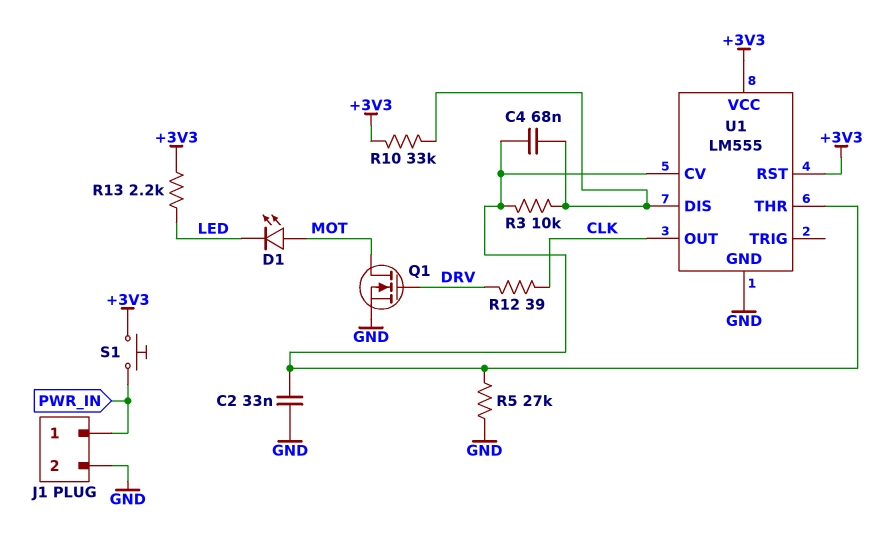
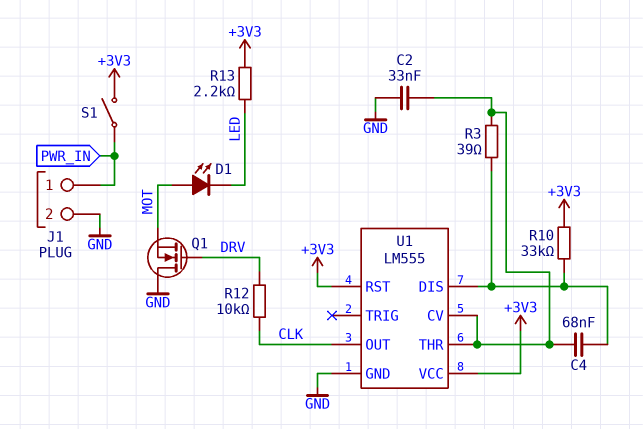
Q1: NMOS (G DRV, D MOT, S GND) -> NMOS (G DRV, D GND, S MOT)
R3: 10k (U1/CV, U1/DIS) -> 39 (U1/CV, U1/DIS)
R5: 27k (GND, U1/CV) -> none
R12: 39 (CLK, DRV) -> 10k (CLK, DRV)
S1: button (+3V3, PWR_IN) -> switch (+3V3, PWR_IN)

